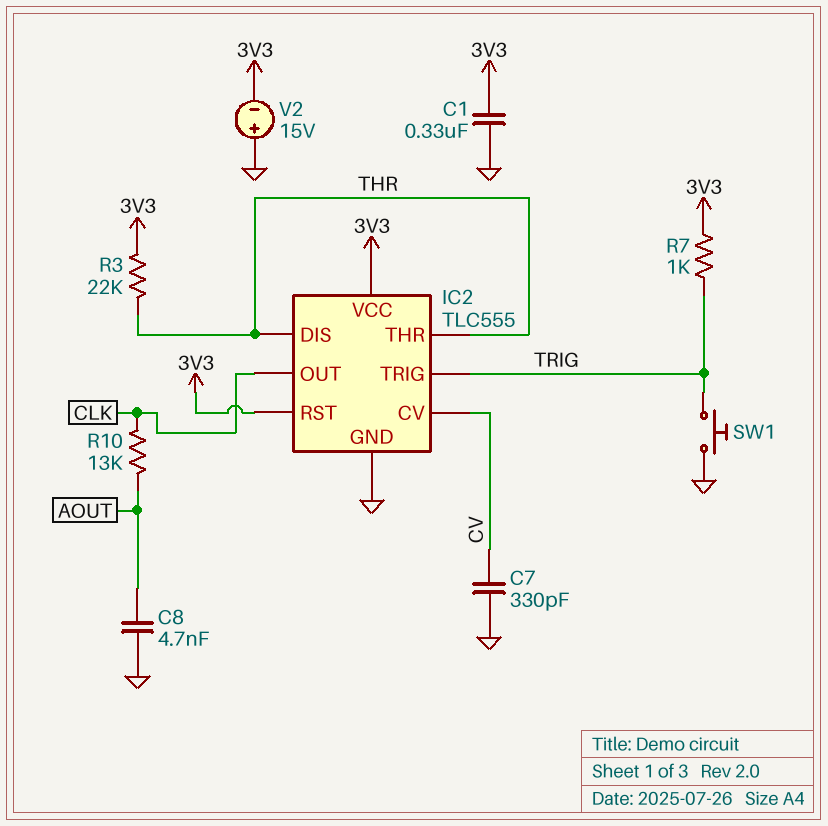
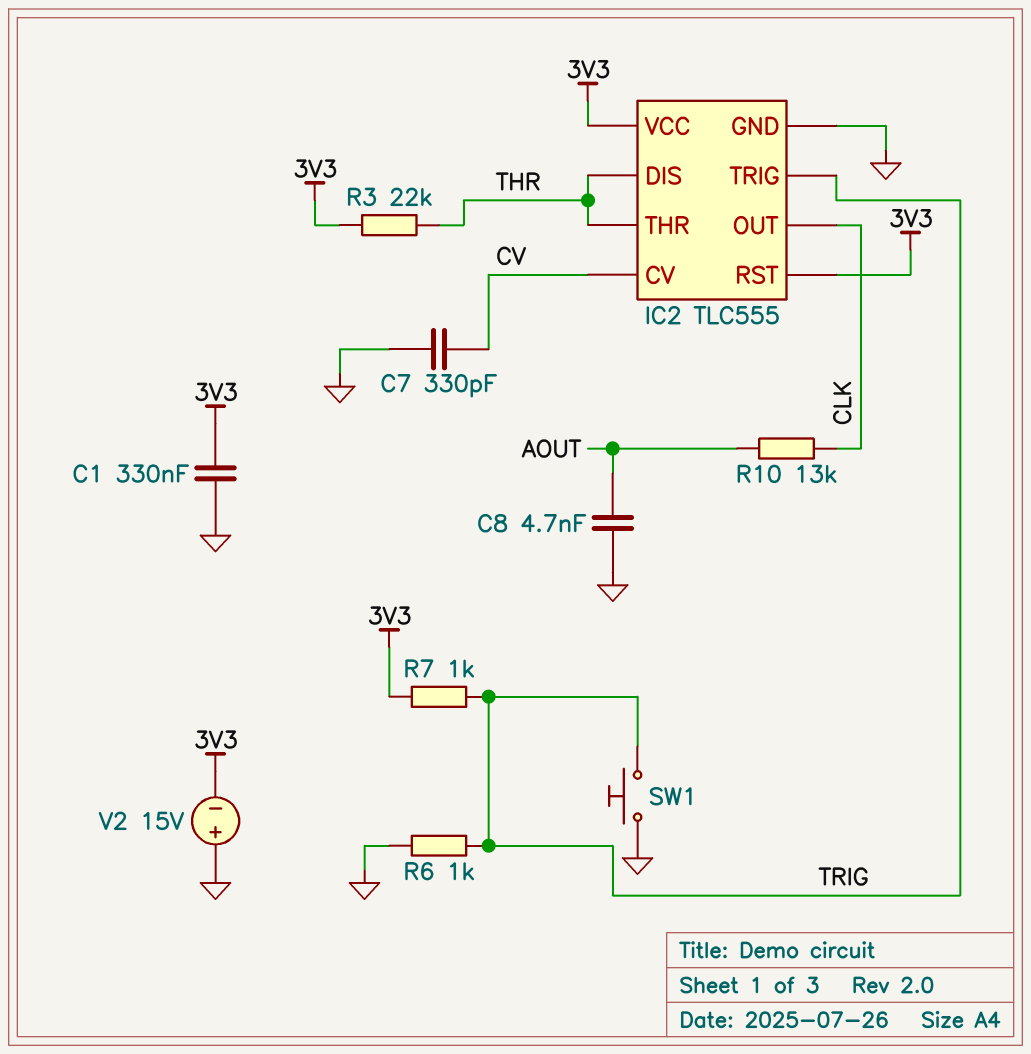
R6: none -> 1k (GND, TRIG)

